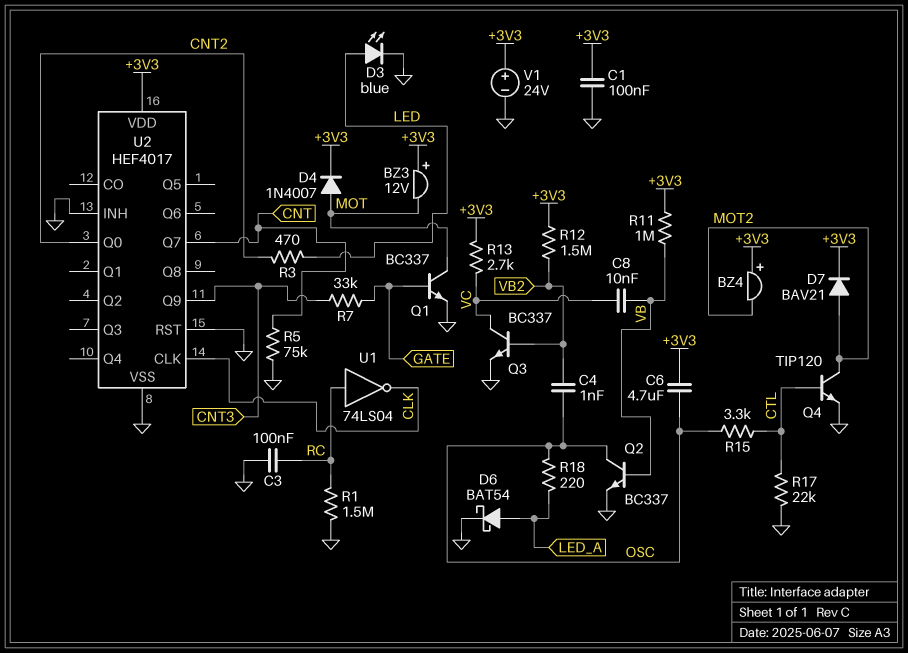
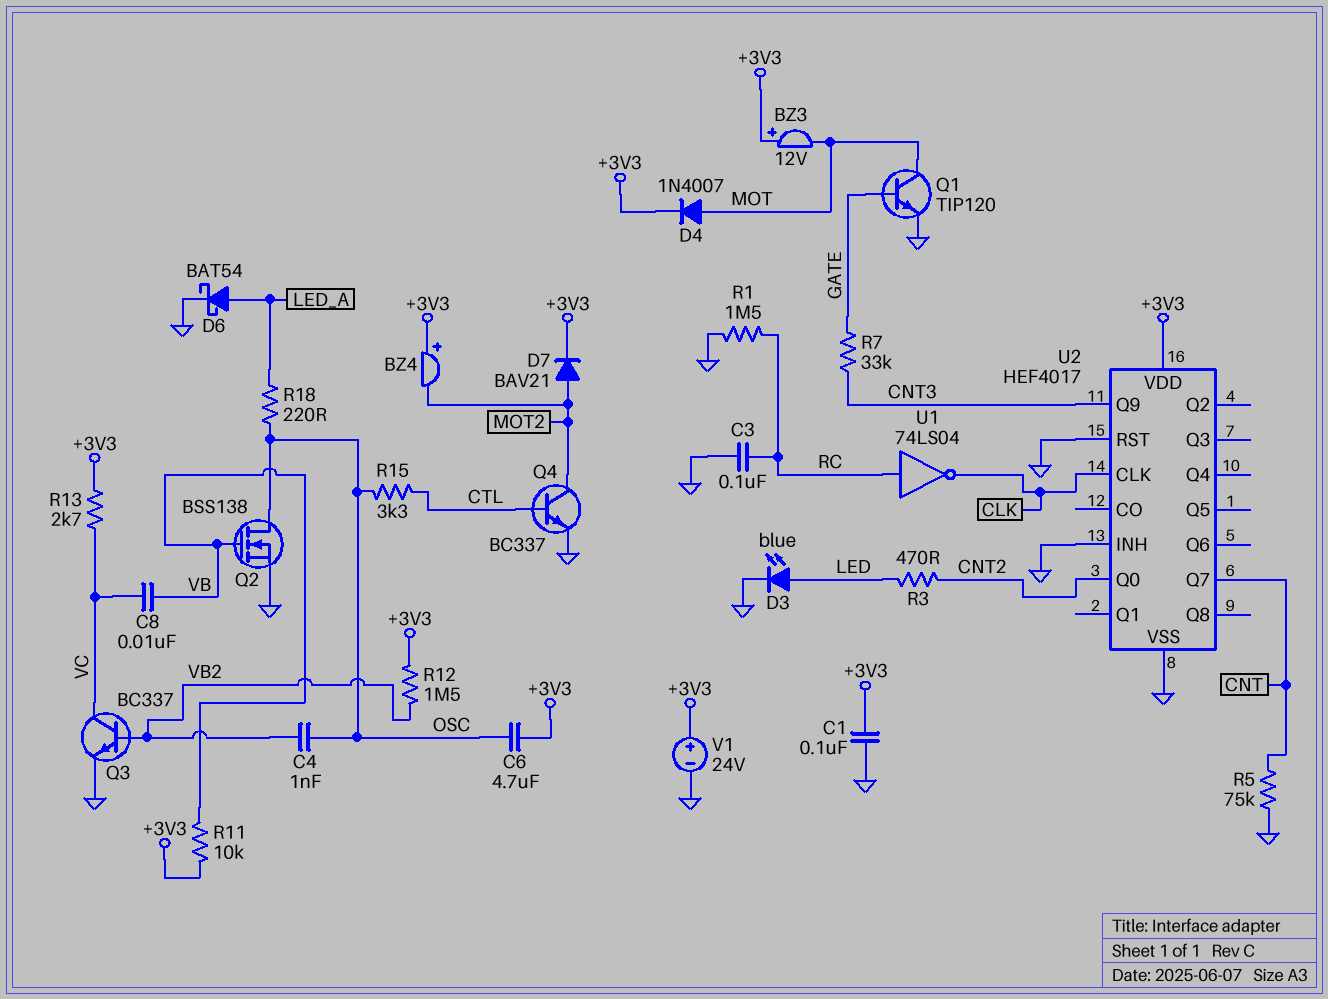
Q1: NPN BC337 (B GATE, C MOT, E GND) -> NPN TIP120 (B GATE, C MOT, E GND)
Q2: NPN BC337 (B VB, C OSC, E GND) -> NMOS BSS138 (G VB, D OSC, S GND)
Q4: NPN TIP120 (B CTL, C MOT2, E GND) -> NPN BC337 (B CTL, C MOT2, E GND)
R11: 1M (+3V3, VB) -> 10k (+3V3, VB)
R17: 22k (CTL, GND) -> none

